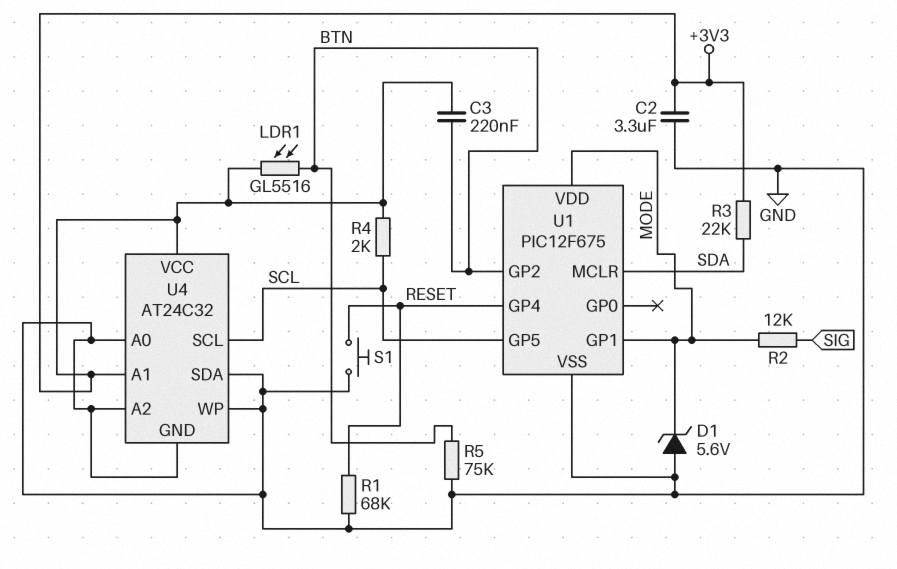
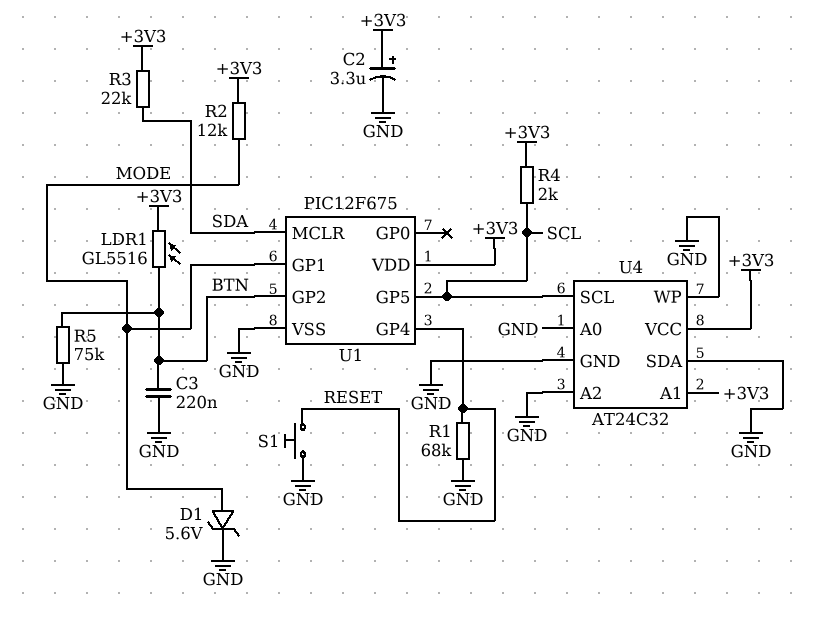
C2: 3.3uF (+3V3, GND) -> 3.3uF (plus +3V3, minus GND)
C3: 220nF (+3V3, BTN) -> 220nF (BTN, GND)
D1: zener 5.6V (A GND, K MODE) -> zener 5.6V (A MODE, K GND)
R2: 12k (MODE, SIG) -> 12k (+3V3, MODE)
U1 pin VDD: MODE -> +3V3

